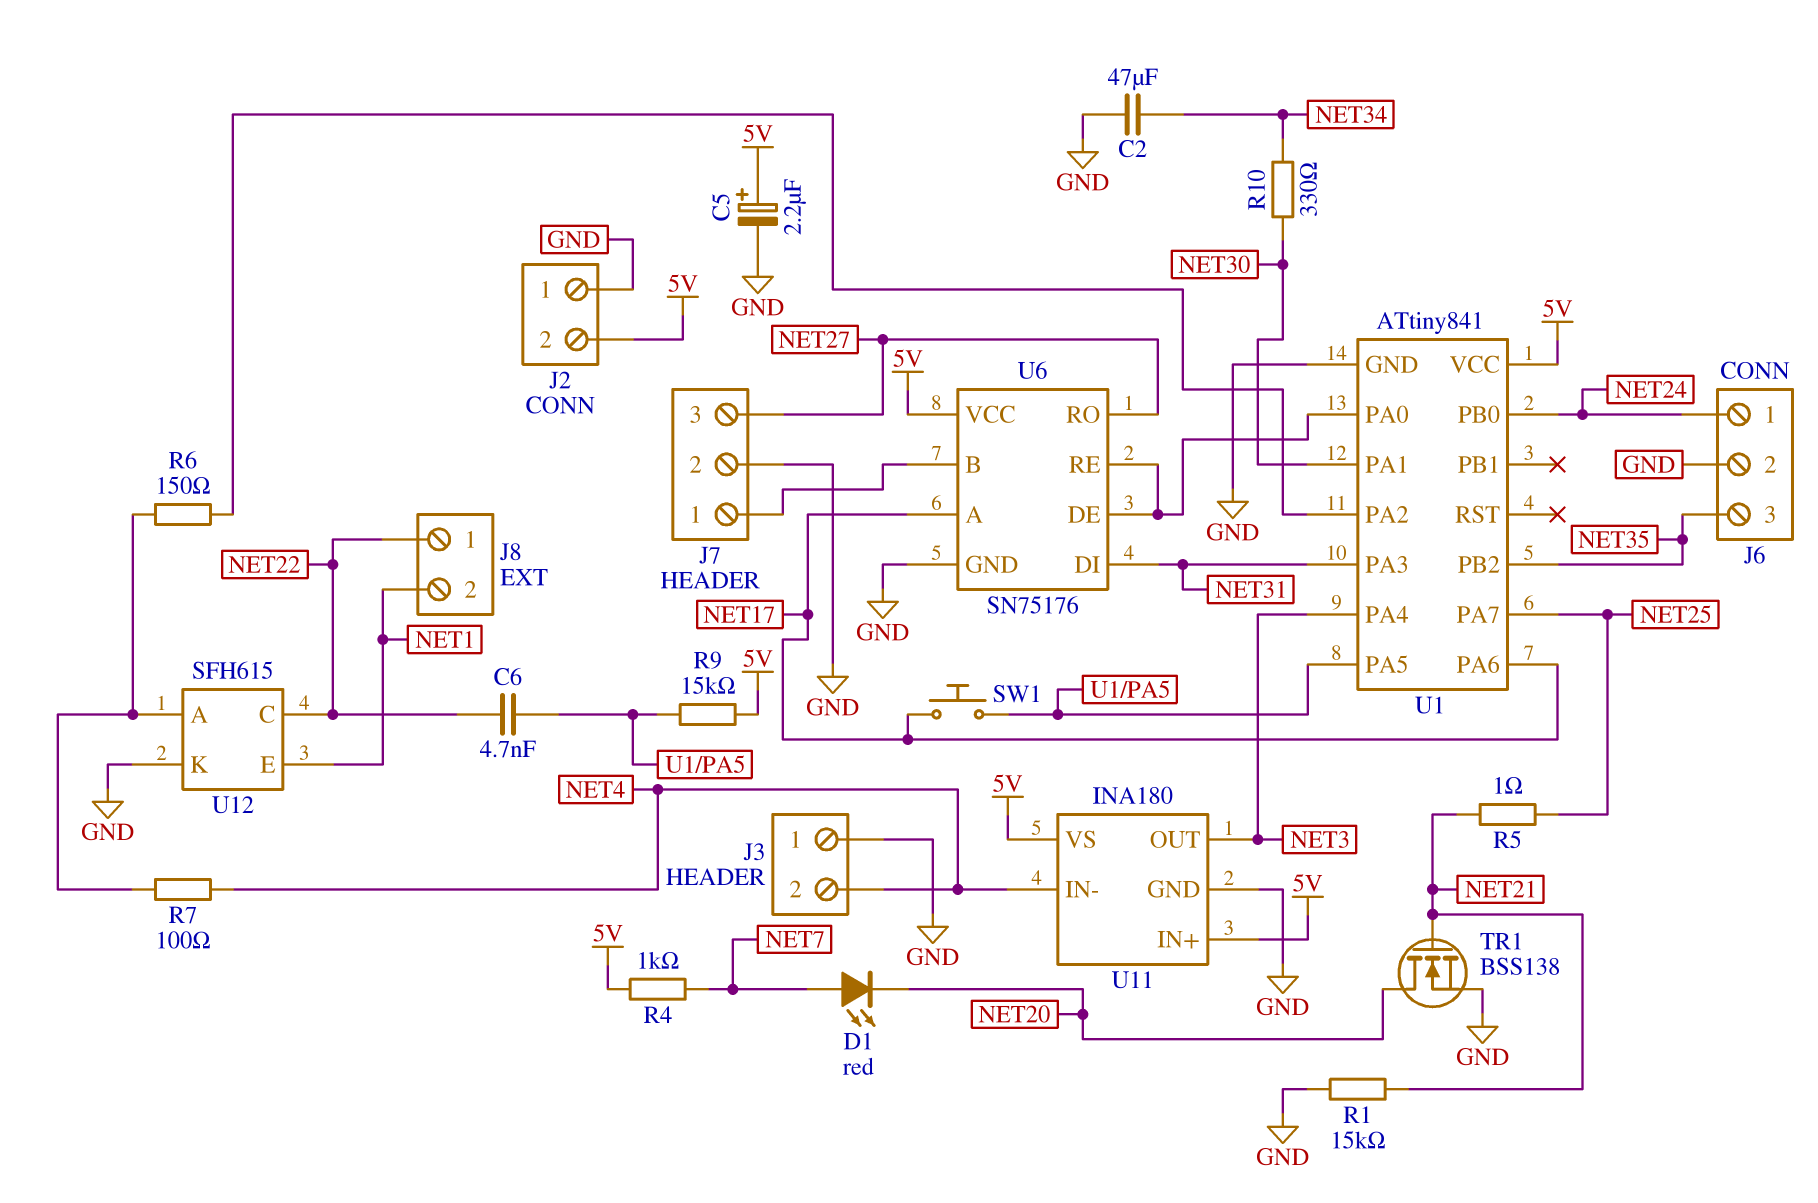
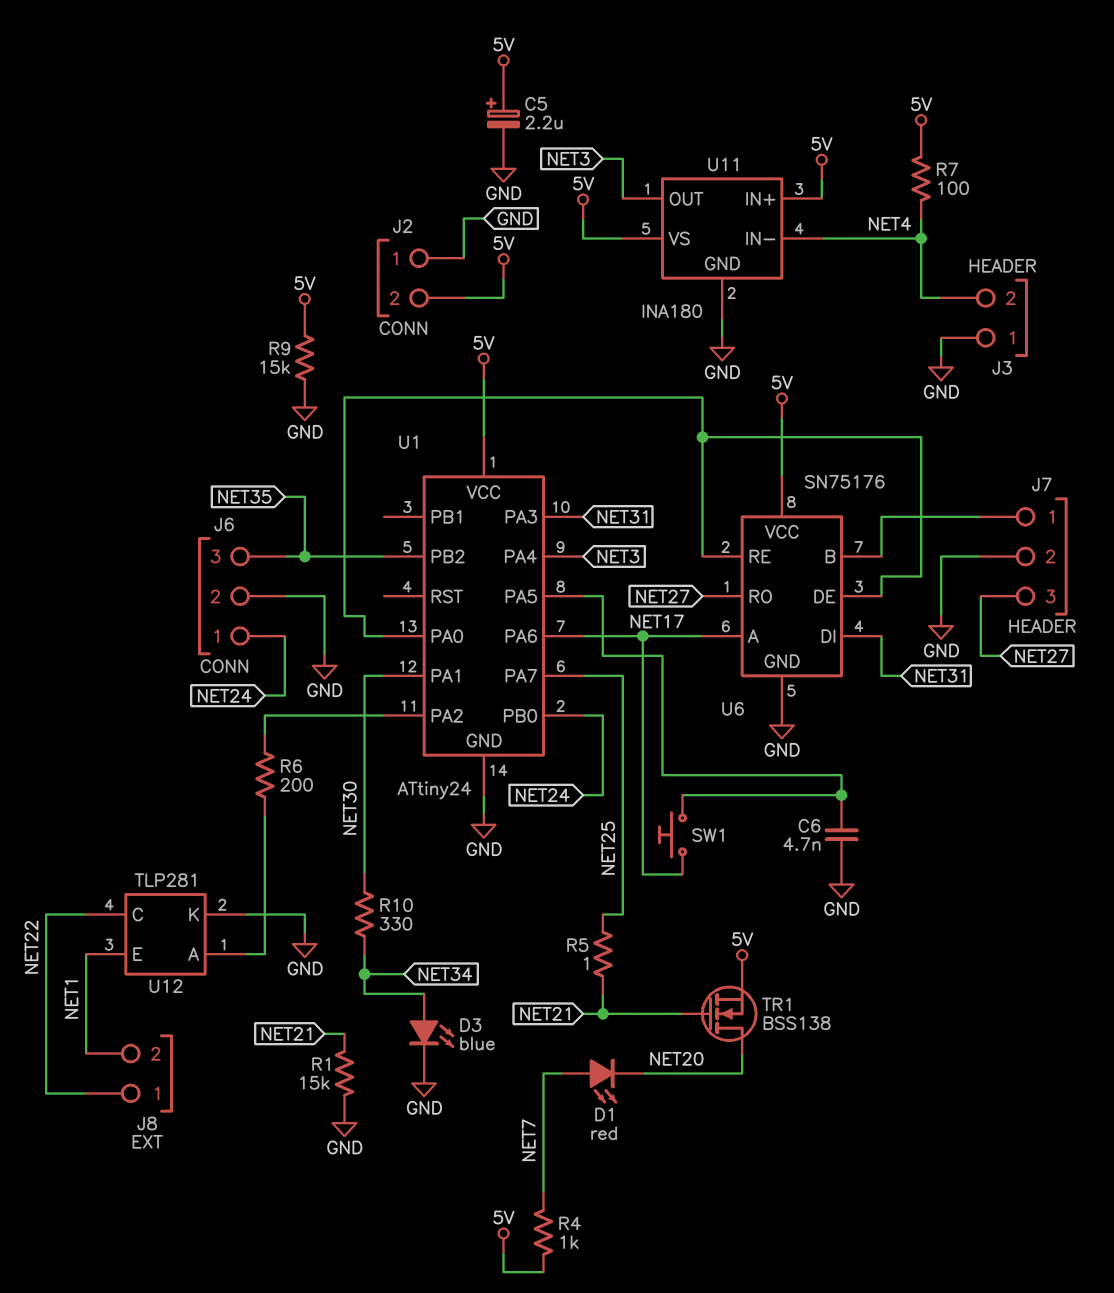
C2: 47uF (GND, NET34) -> none
C6: 4.7nF (NET22, U1/PA5) -> 4.7nF (GND, U1/PA5)
D3: none -> LED blue (A NET34, K GND)
R6: 150 (U1/PA2, U12/A) -> 200 (U1/PA2, U12/A)
R7: 100 (NET4, U12/A) -> 100 (5V, NET4)
R9: 15k (5V, U1/PA5) -> 15k (5V, GND)
TR1: NMOS BSS138 (G NET21, D NET20, S GND) -> NMOS BSS138 (G NET21, D NET20, S 5V)
U1: ATtiny841 -> ATtiny24
U12: SFH615 -> TLP281

